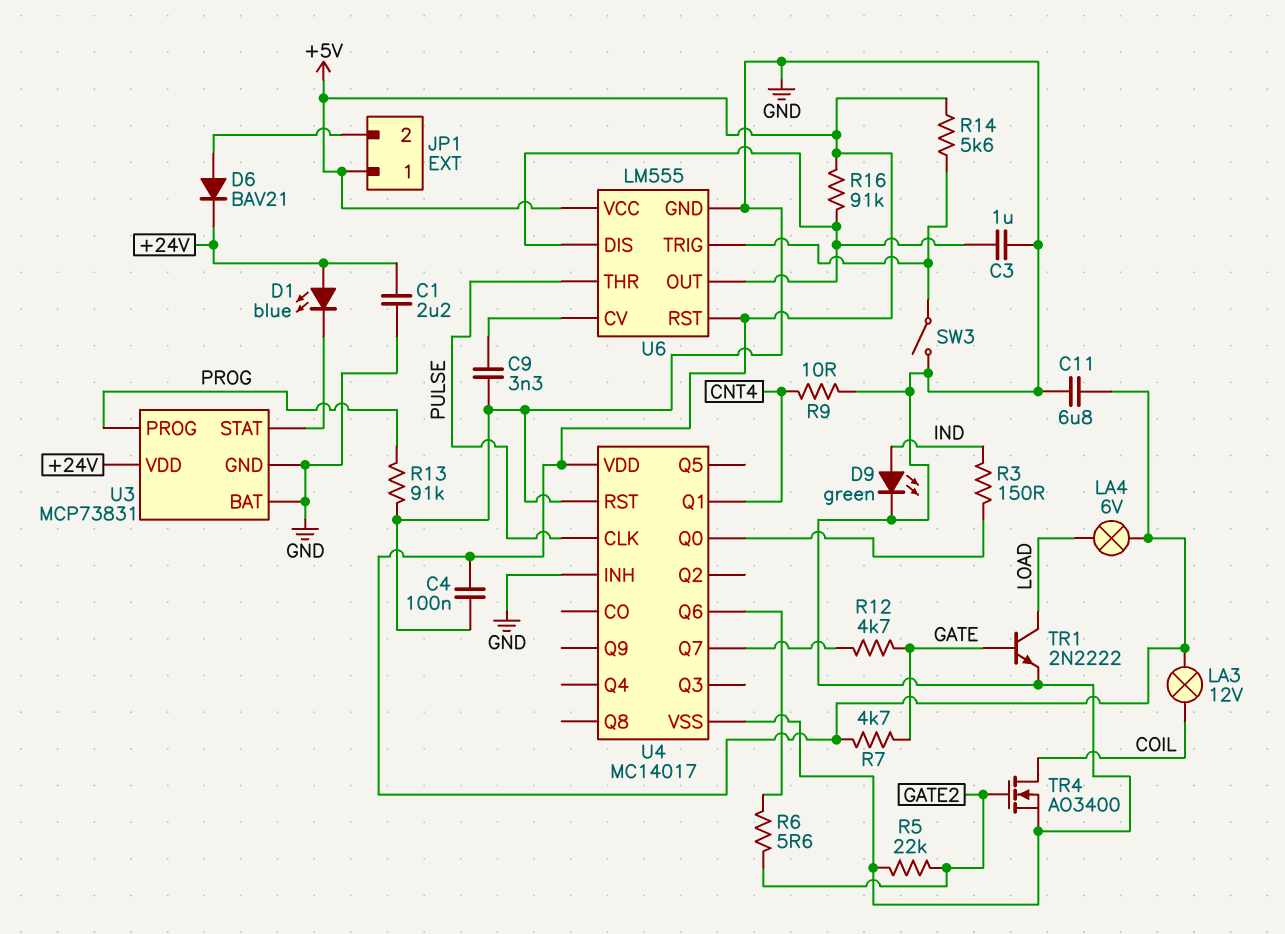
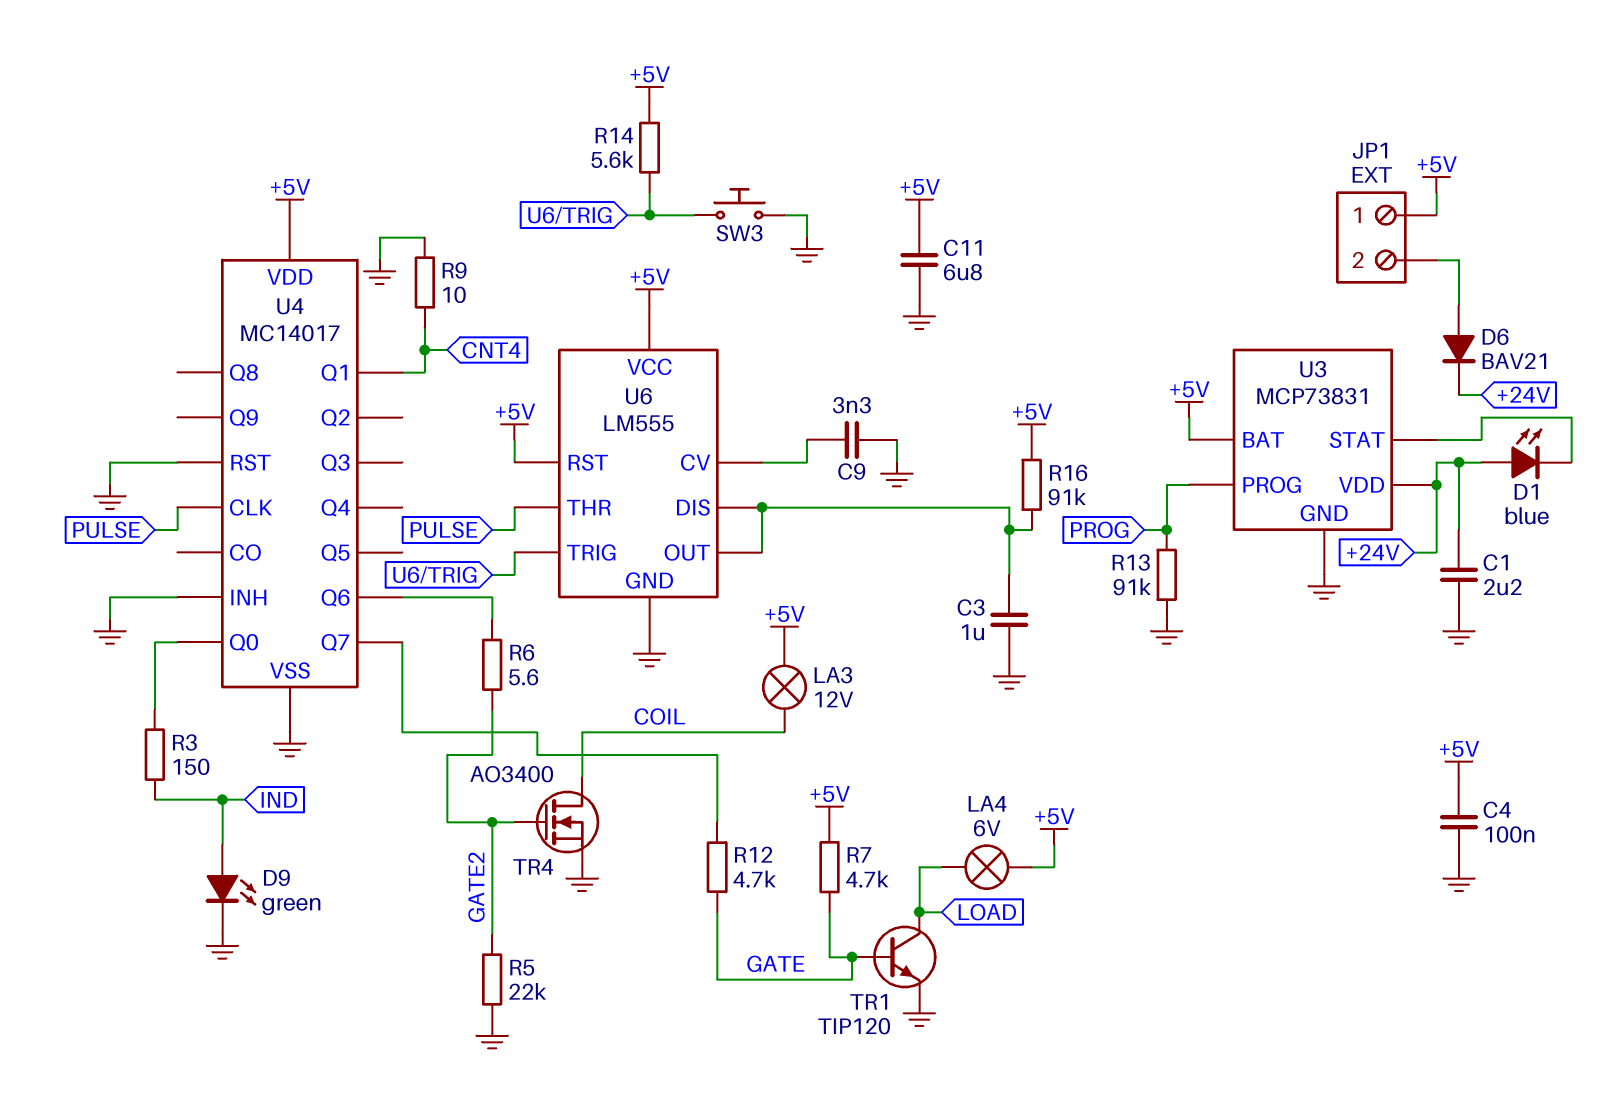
SW3: switch (GND, U6/TRIG) -> button (GND, U6/TRIG)
TR1: NPN 2N2222 (B GATE, C LOAD, E GND) -> NPN TIP120 (B GATE, C LOAD, E GND)
U3 pin BAT: GND -> +5V

